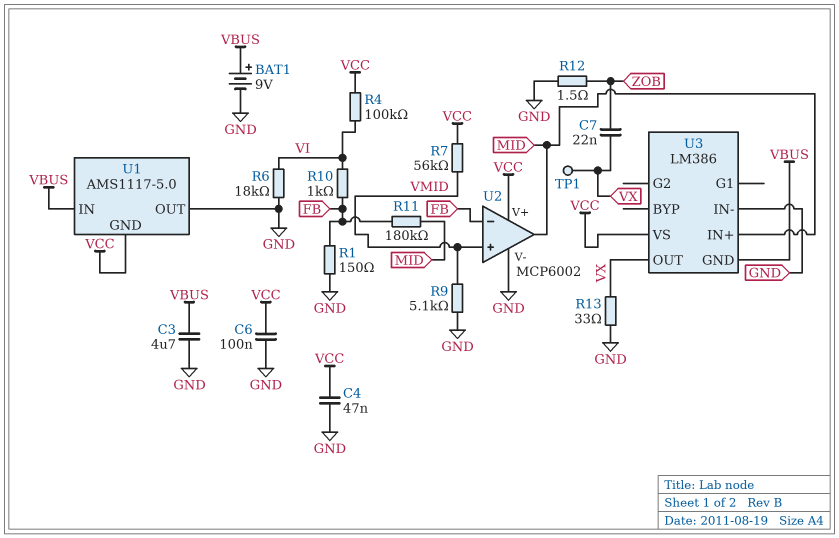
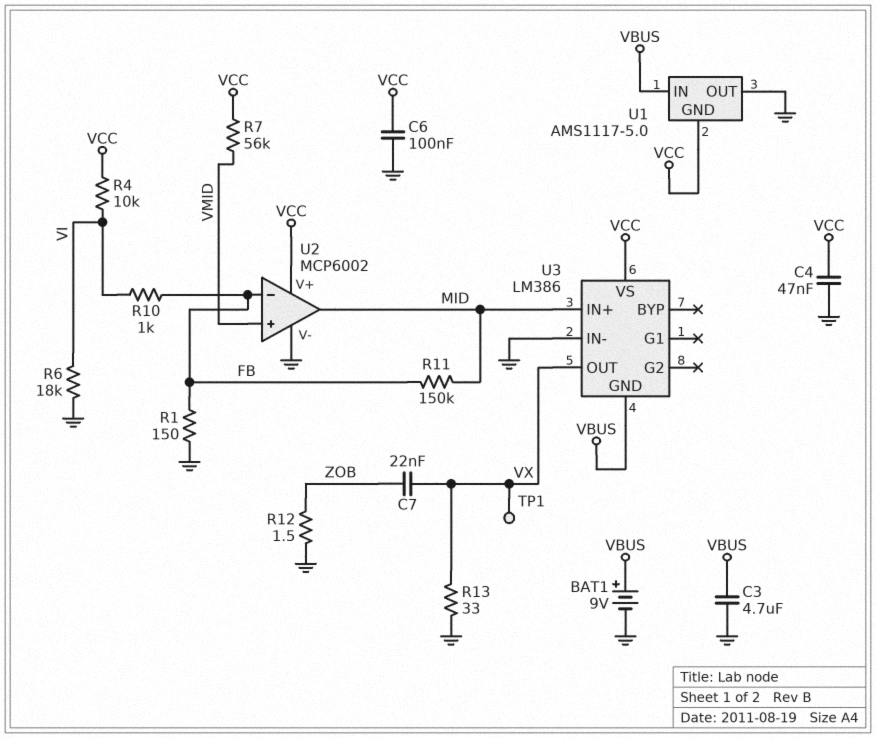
R4: 100k (VCC, VI) -> 10k (VCC, VI)
R9: 5.1k (GND, VMID) -> none
R11: 180k (FB, MID) -> 150k (FB, MID)

